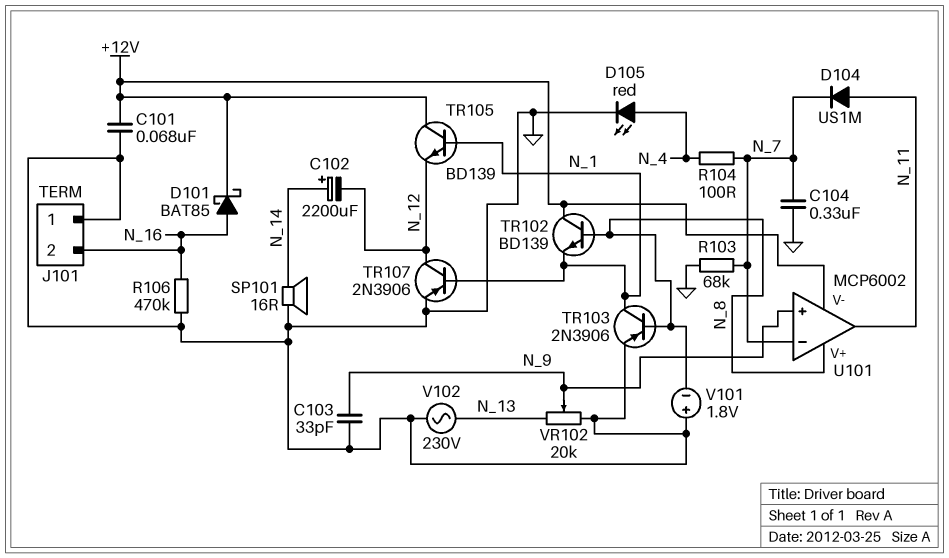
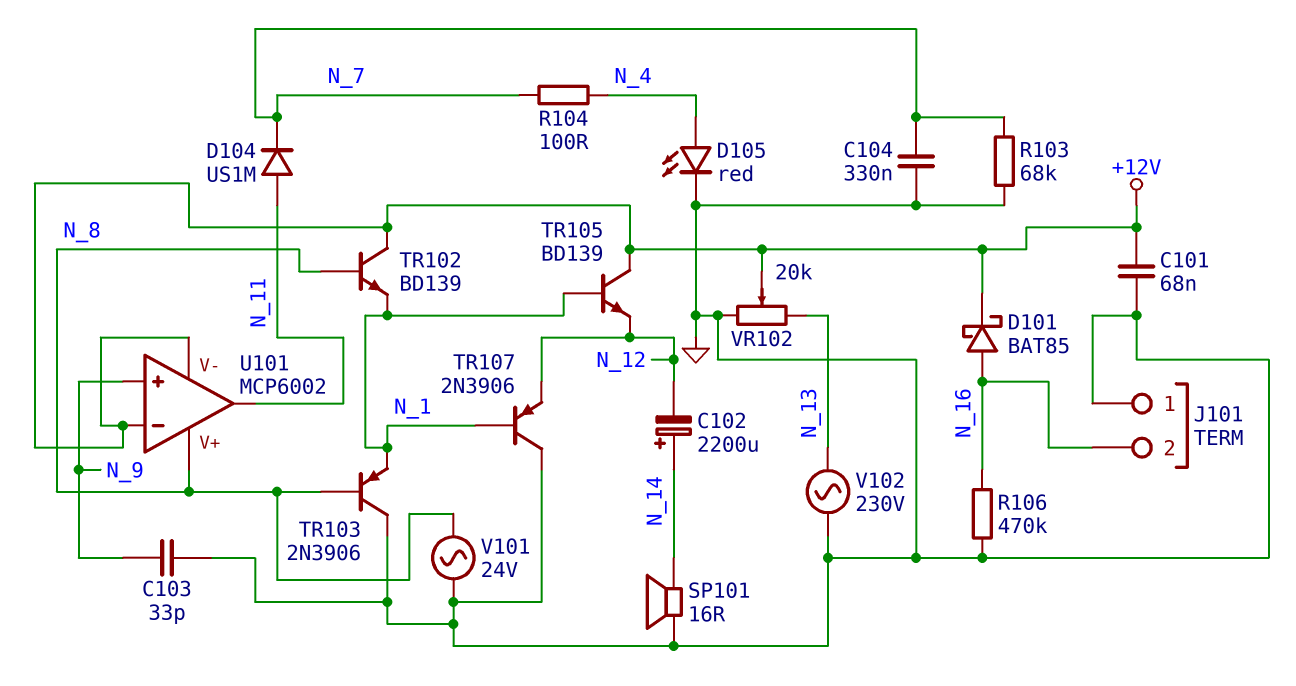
TR103: PNP 2N3906 (B N_8, C N_1, E GND) -> PNP 2N3906 (B N_8, C GND, E N_1)
TR107: PNP 2N3906 (B N_1, C N_12, E GND) -> PNP 2N3906 (B N_1, C GND, E N_12)
U101 pin in-: N_7 -> +12V
V101: 1.8V (plus GND, minus N_8) -> AC 24V (GND, N_8)
VR102: 20k (GND, N_13, wiper N_9) -> 20k (GND, N_13, wiper +12V)

